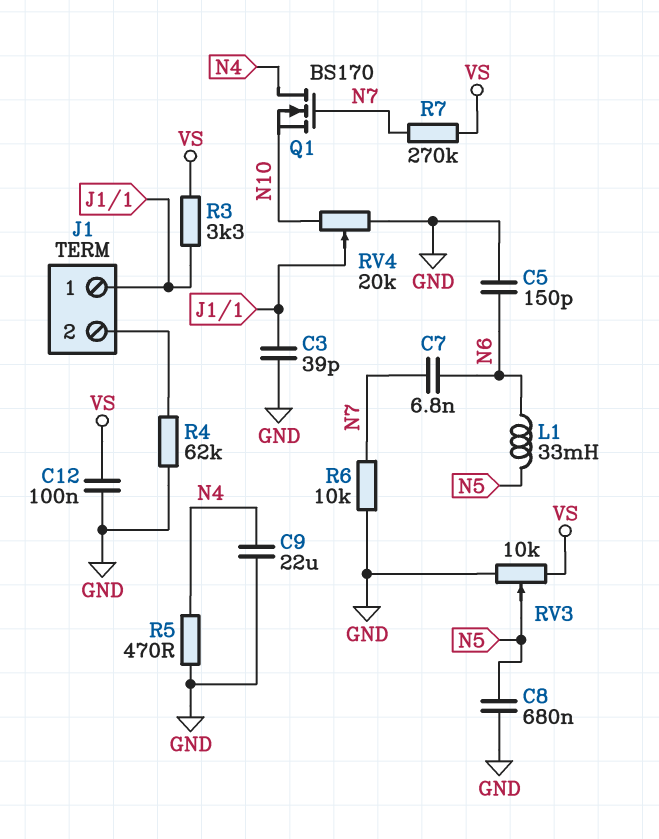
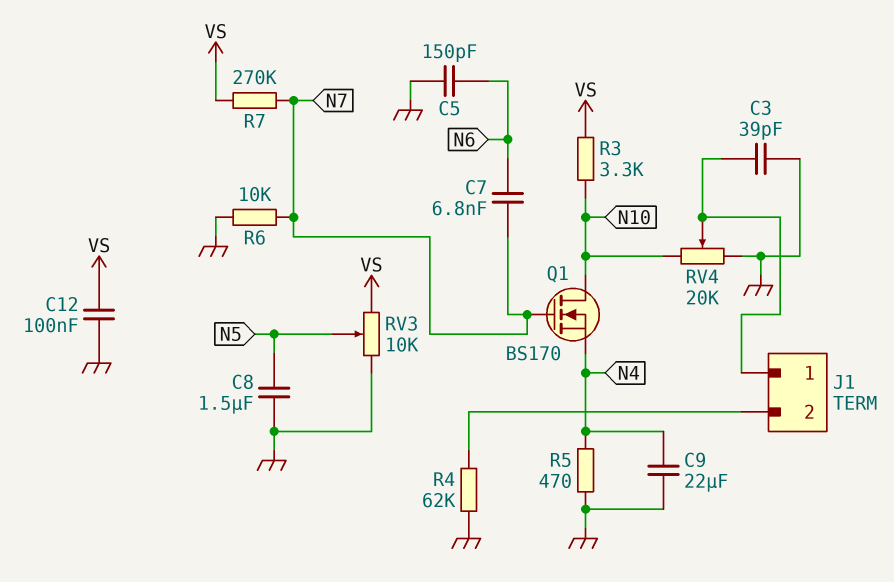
C8: 680nF (GND, N5) -> 1.5uF (GND, N5)
L1: 33mH (N5, N6) -> none
Q1: NMOS BS170 (G N7, D N4, S N10) -> NMOS BS170 (G N7, D N10, S N4)
R3: 3.3k (J1/1, VS) -> 3.3k (N10, VS)

